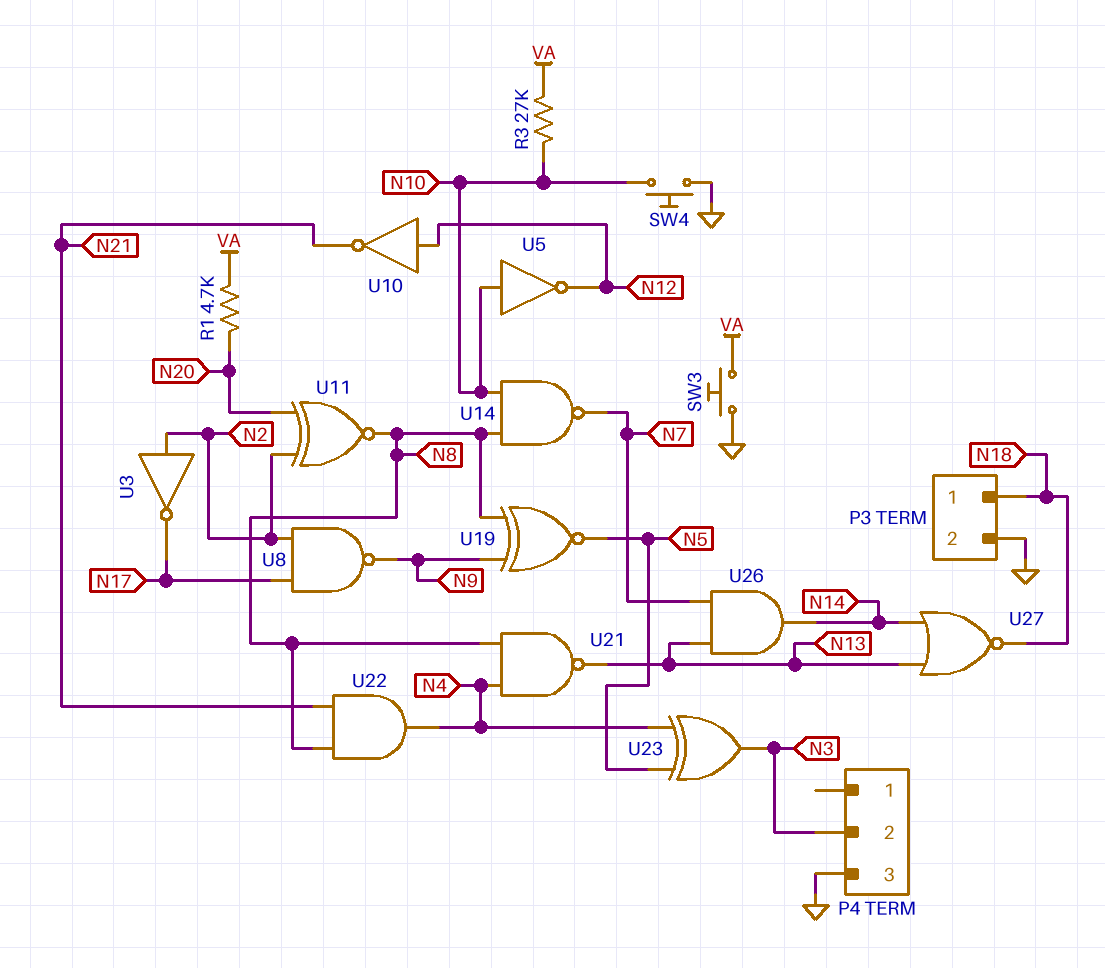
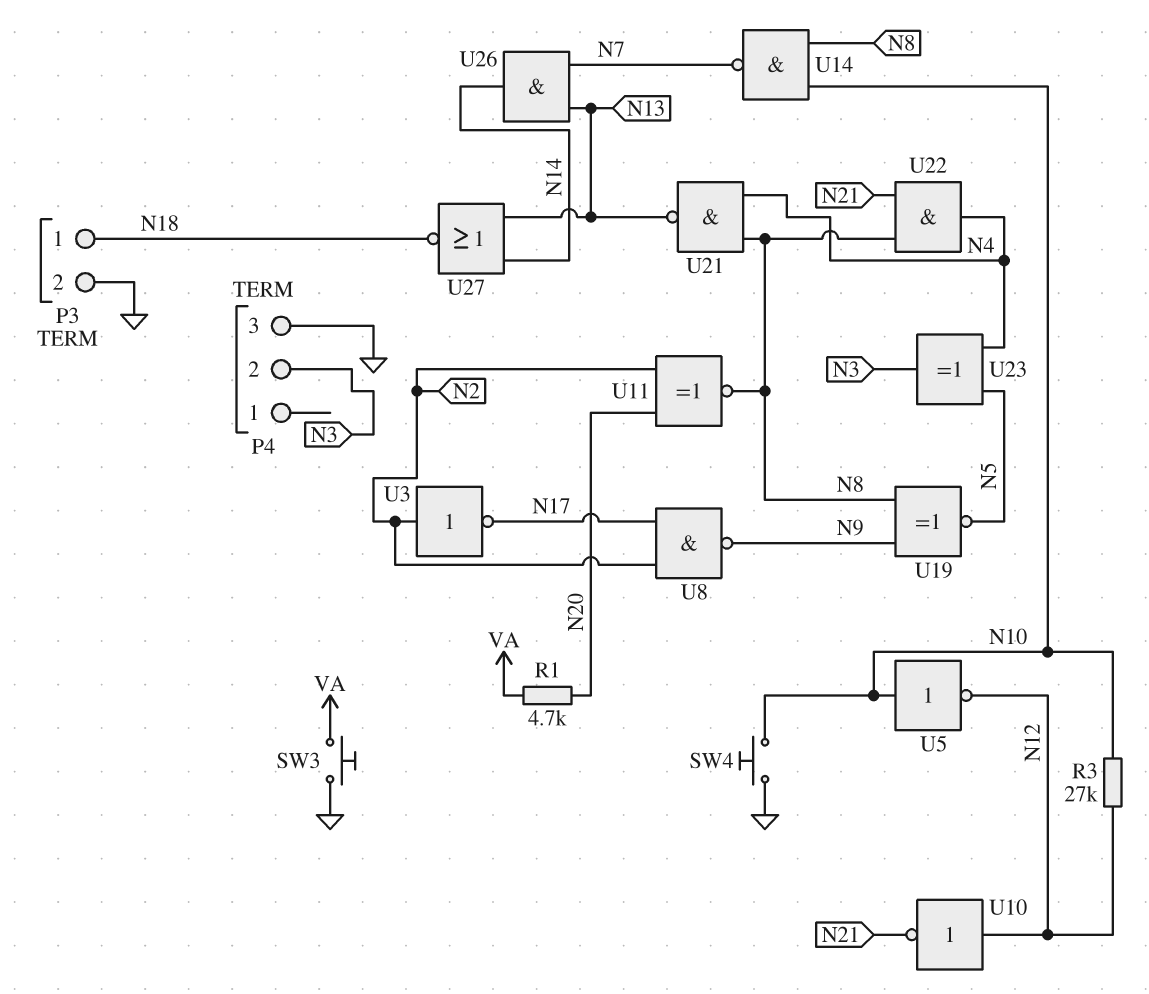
R3: 27k (N10, VA) -> 27k (N10, N12)

